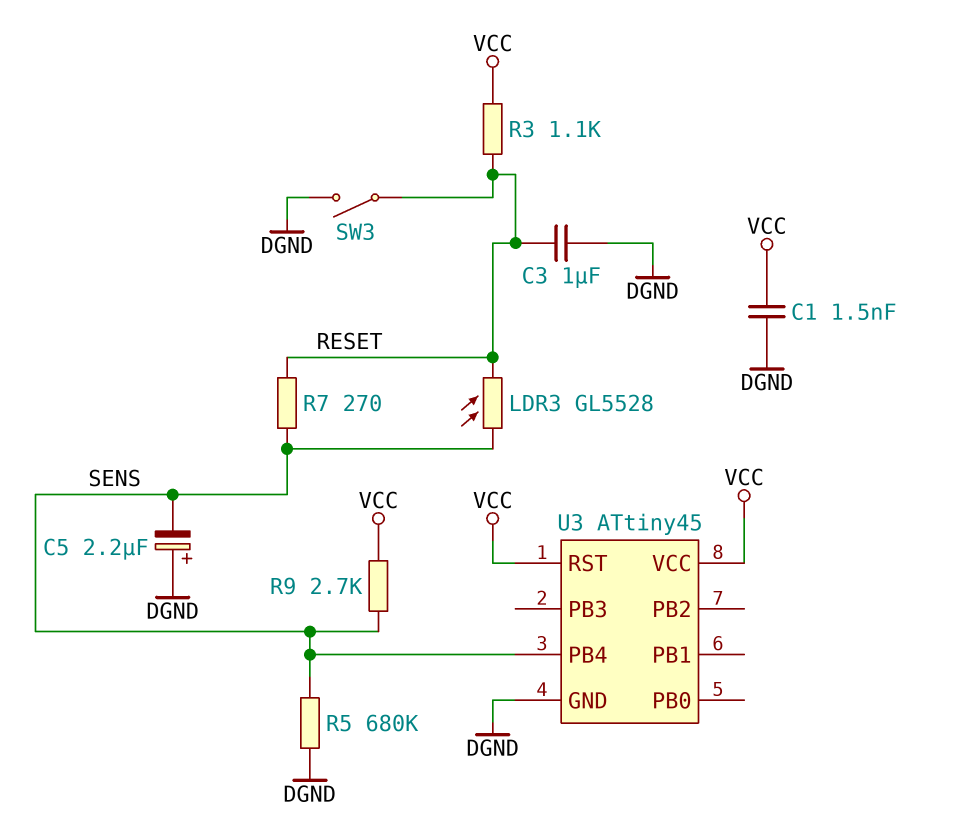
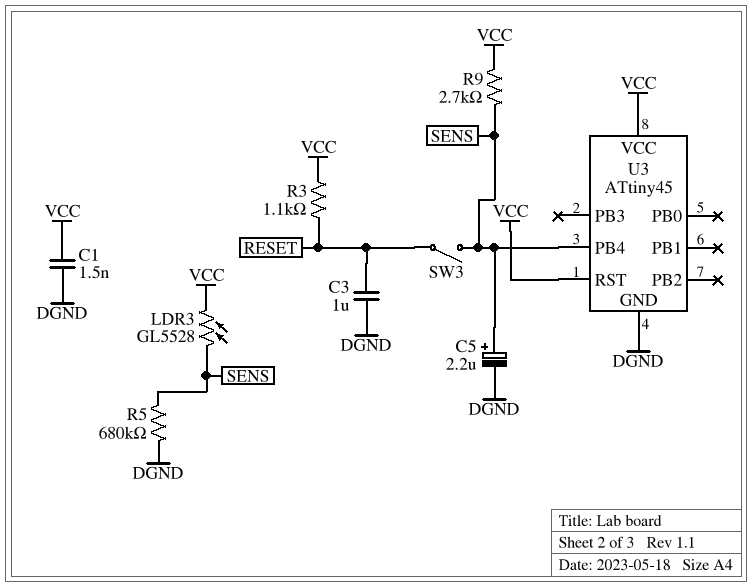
C5: 2.2uF (plus DGND, minus SENS) -> 2.2uF (plus SENS, minus DGND)
LDR3: GL5528 (RESET, SENS) -> GL5528 (SENS, VCC)
R7: 270 (RESET, SENS) -> none
SW3: switch (DGND, RESET) -> switch (RESET, SENS)

